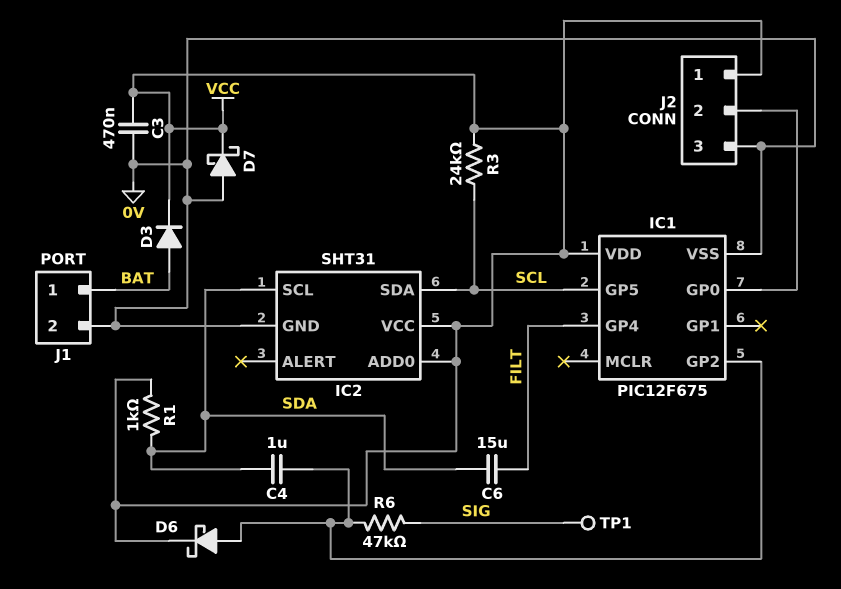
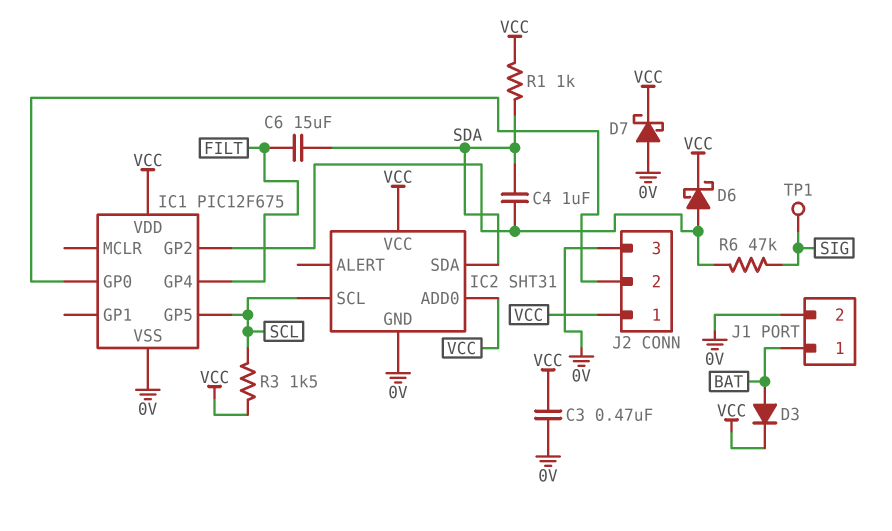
IC2 pin SCL: SDA -> SCL
IC2 pin SDA: SCL -> SDA
R3: 24k (SCL, VCC) -> 1.5k (SCL, VCC)

